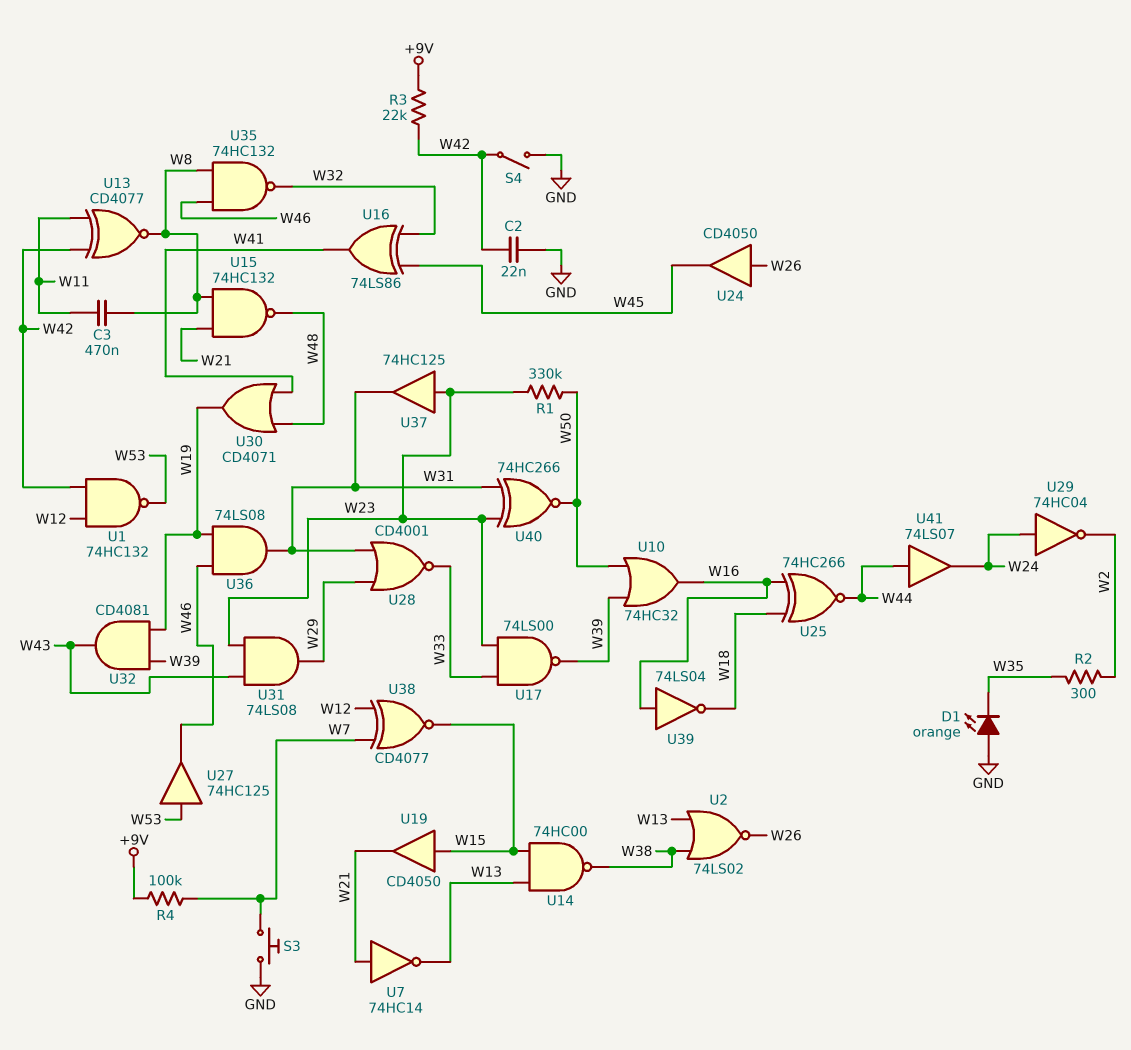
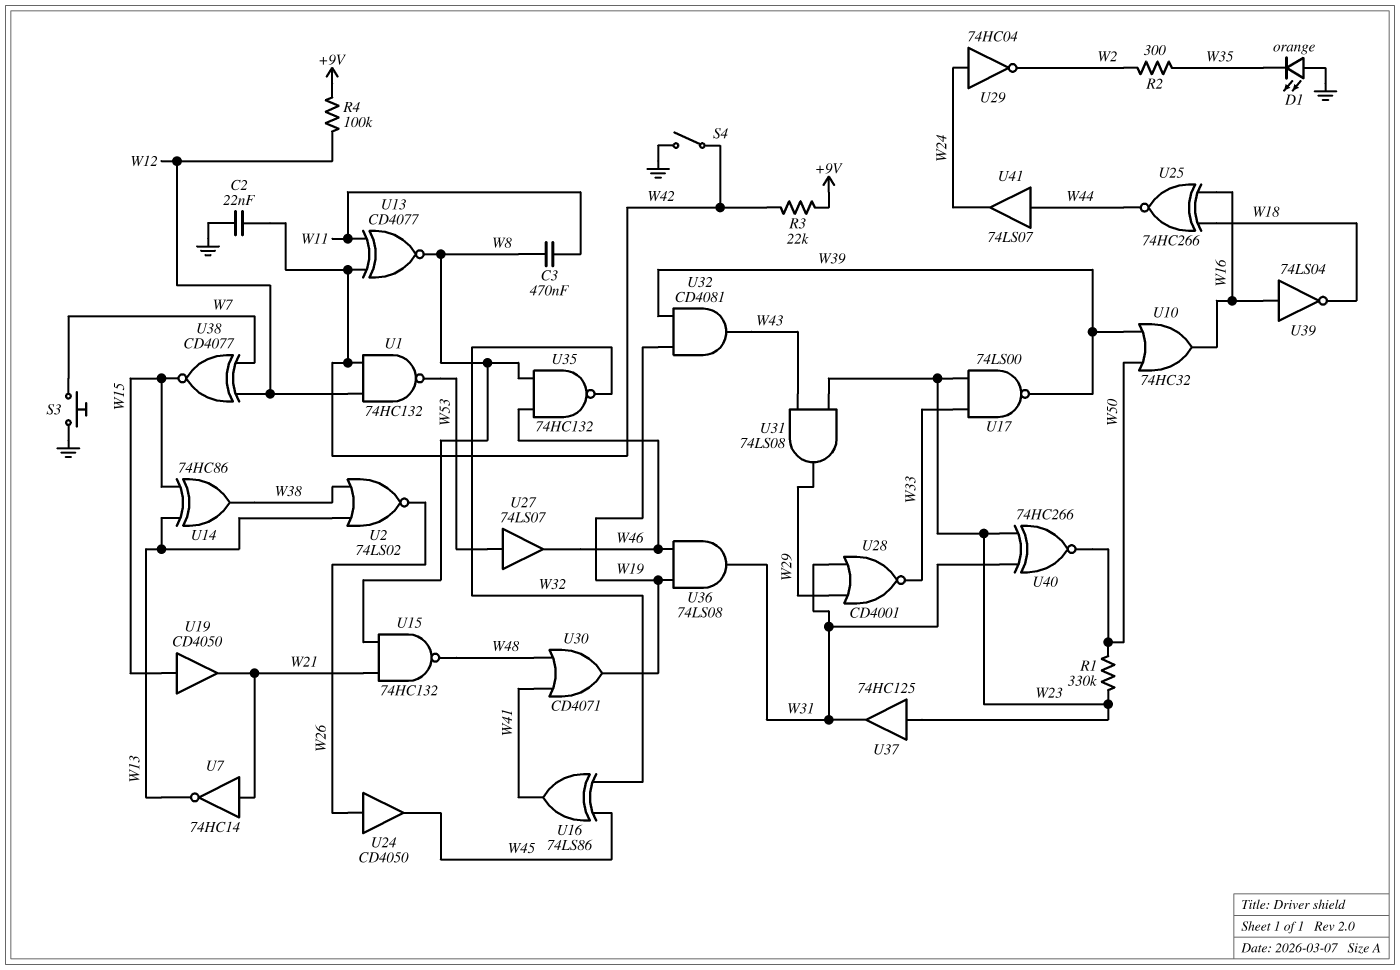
R4: 100k (+9V, W7) -> 100k (+9V, W12)
U14: NAND 74HC00 (in W13, in W15, out W38) -> XOR 74HC86 (in W13, in W15, out W38)
U27: buffer 74HC125 (in W53, out W46) -> buffer 74LS07 (in W53, out W46)

